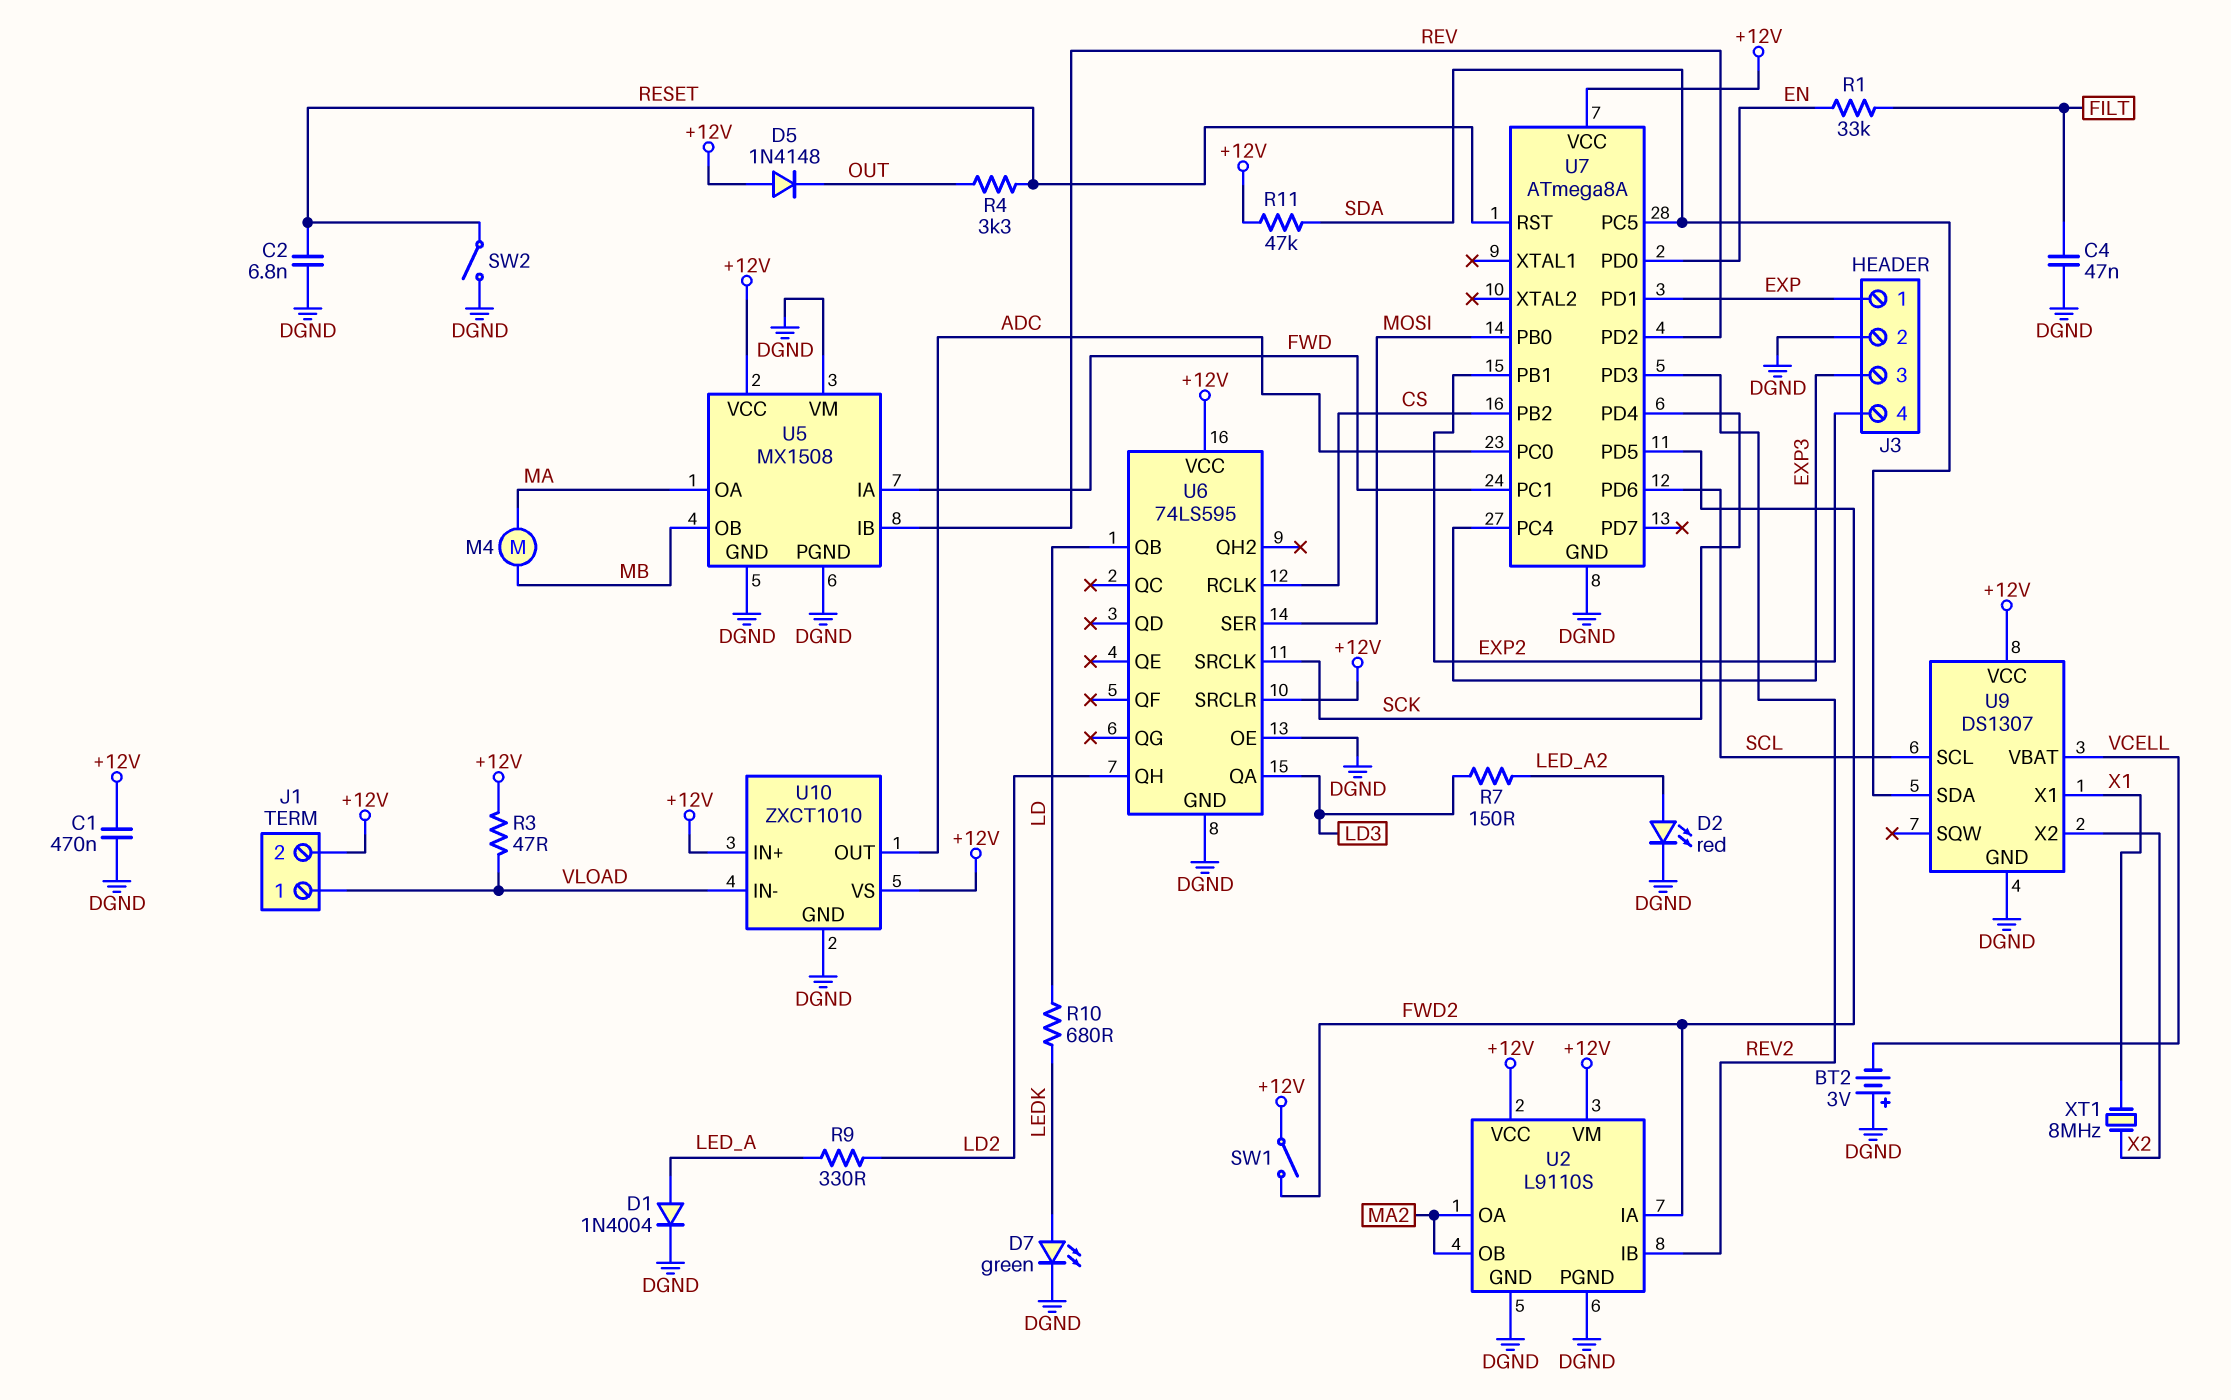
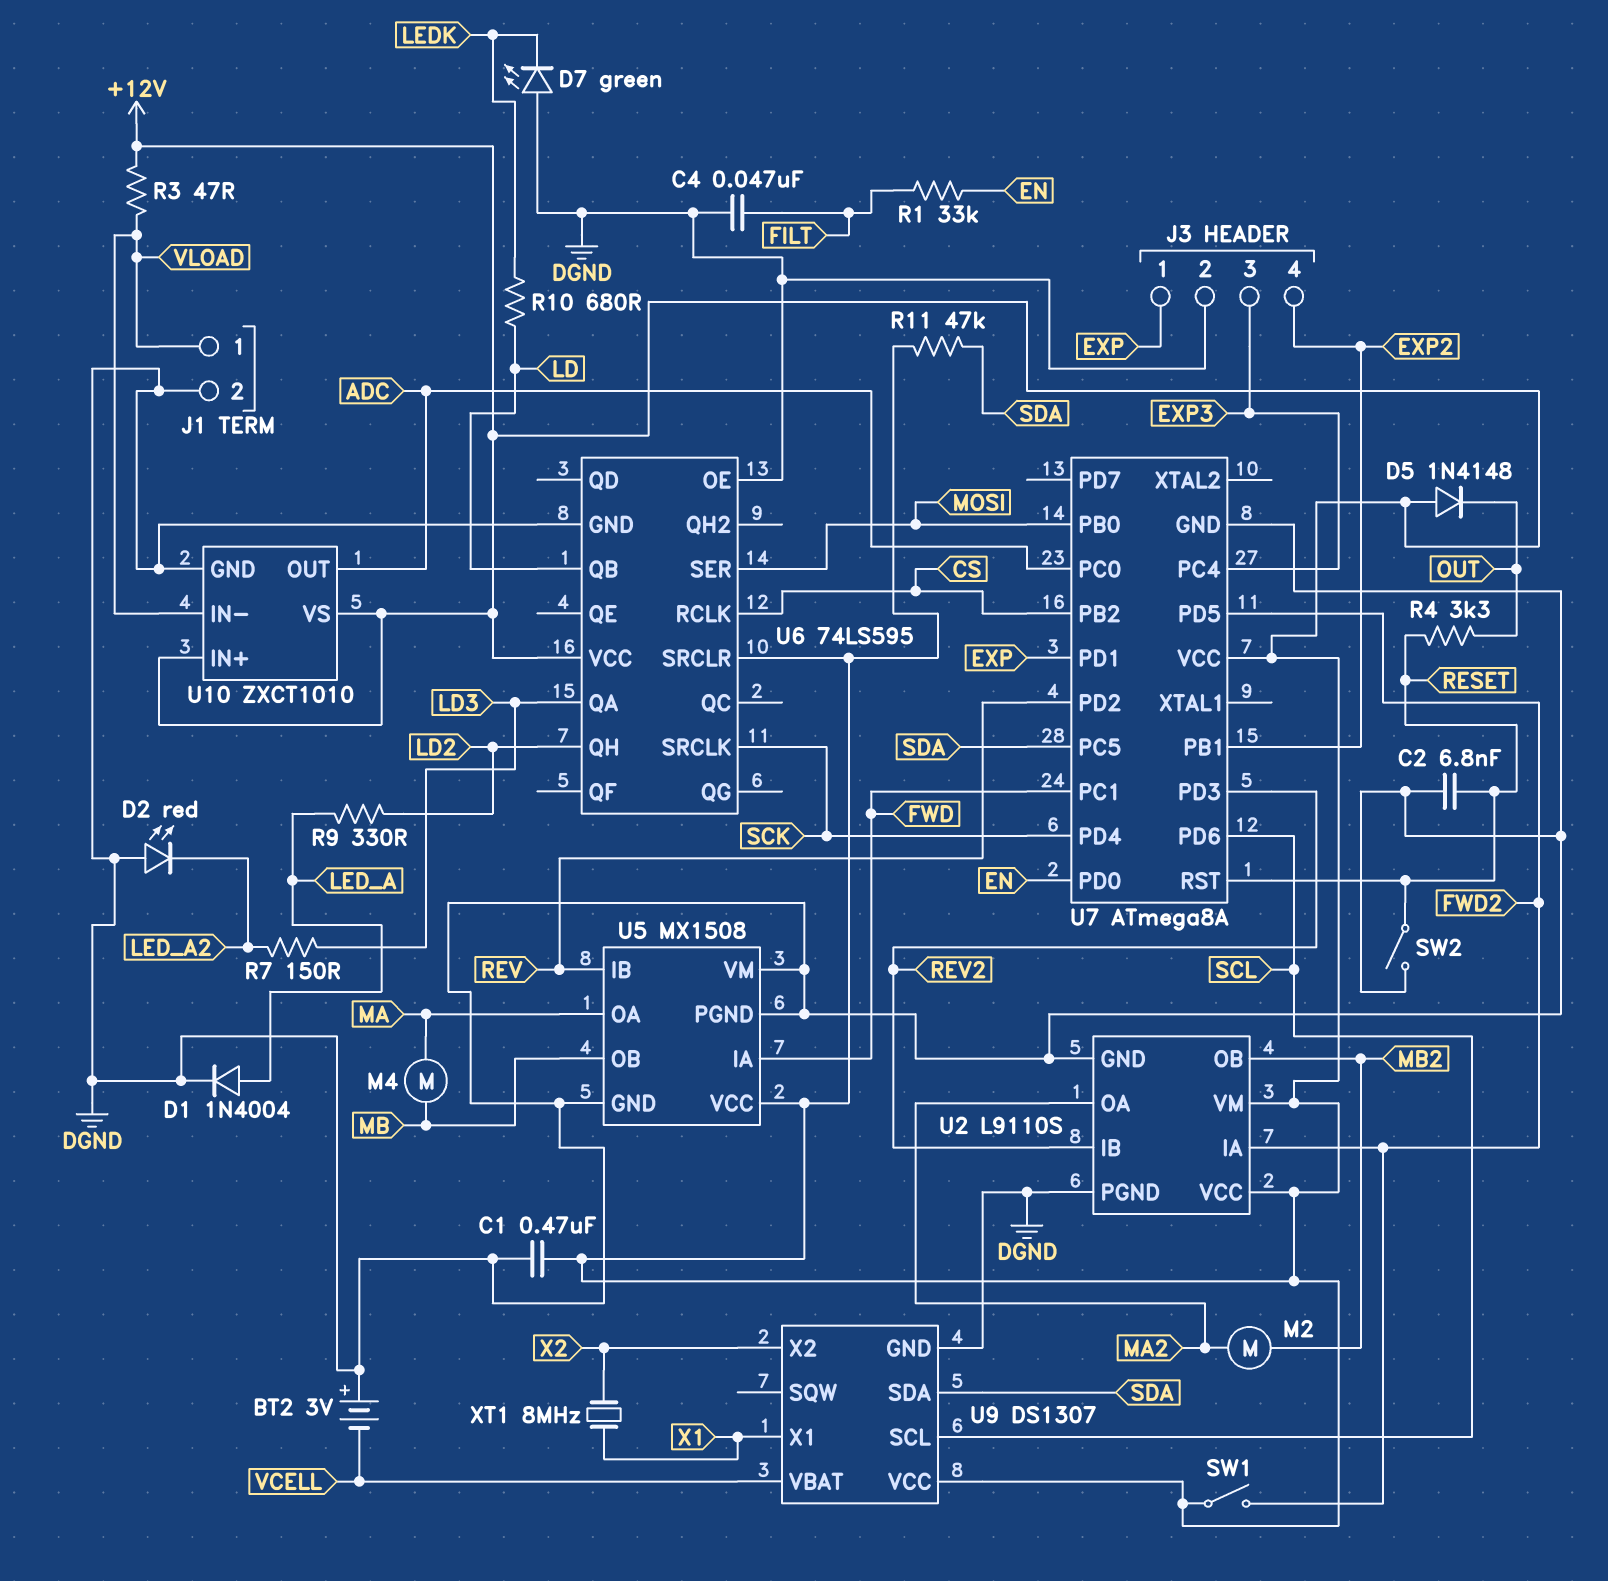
D2: LED red (A LED_A2, K DGND) -> LED red (A DGND, K LED_A2)
D7: LED green (A LEDK, K DGND) -> LED green (A DGND, K LEDK)
J1 pin 2: +12V -> DGND
M2: none -> motor (MA2, MB2)
U2 pin OB: MA2 -> MB2

